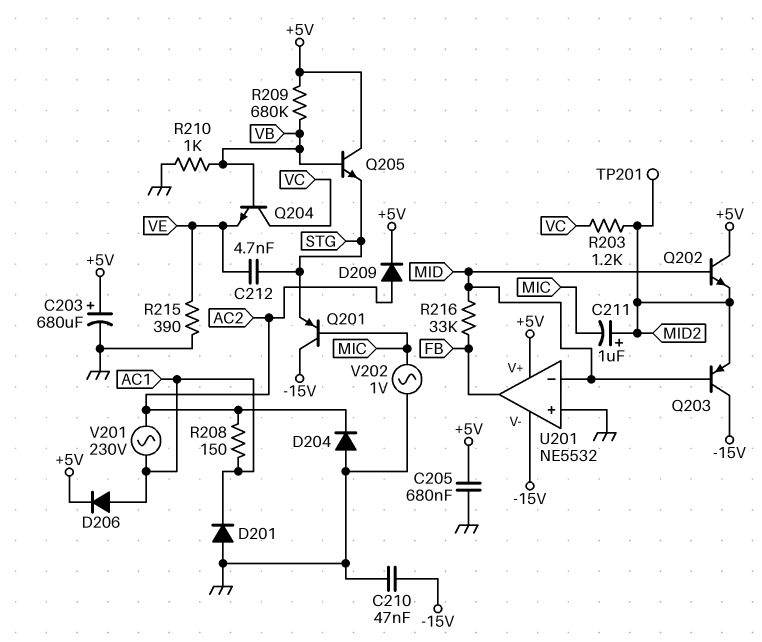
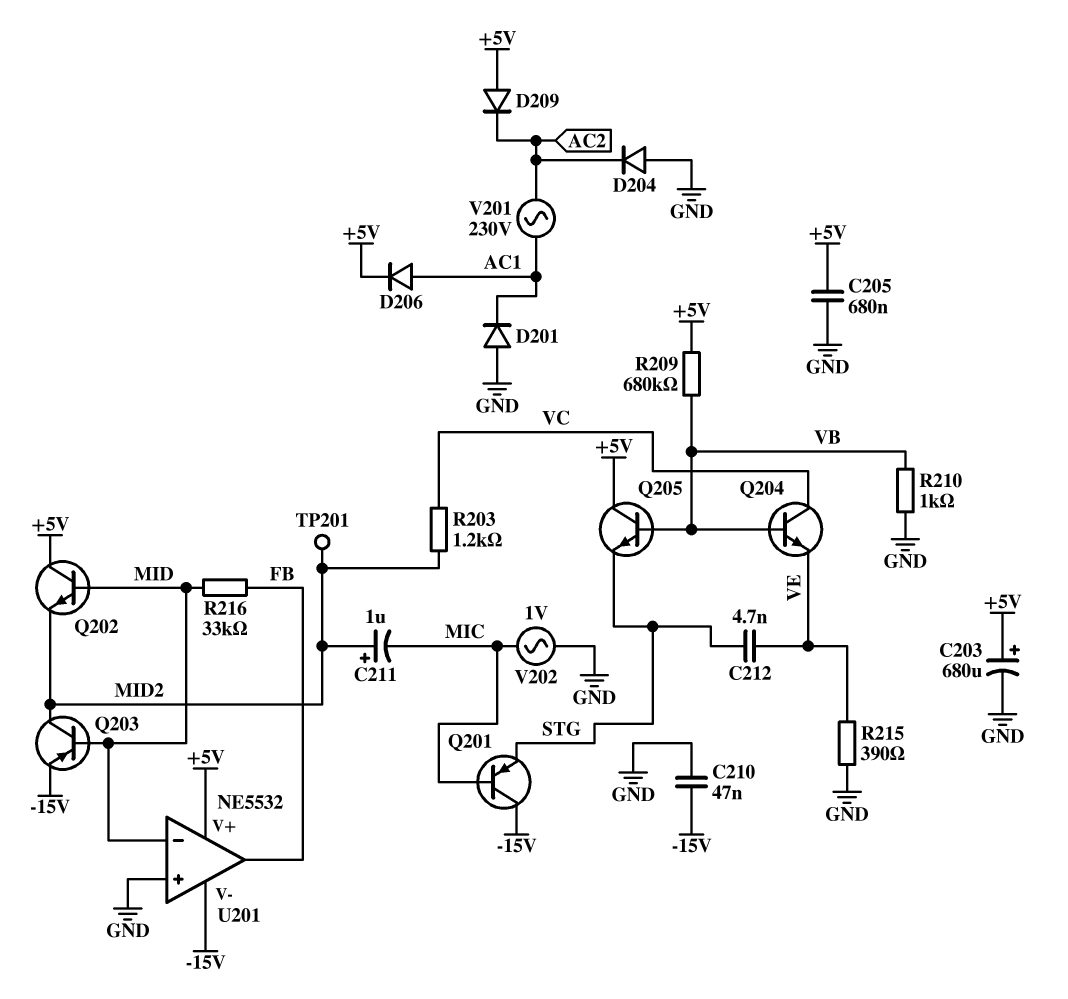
D209: diode (A AC2, K +5V) -> diode (A +5V, K AC2)
Q203: PNP (B MID, C -15V, E MID2) -> PNP (B MID, C MID2, E -15V)
R208: 150 (AC1, AC2) -> none

